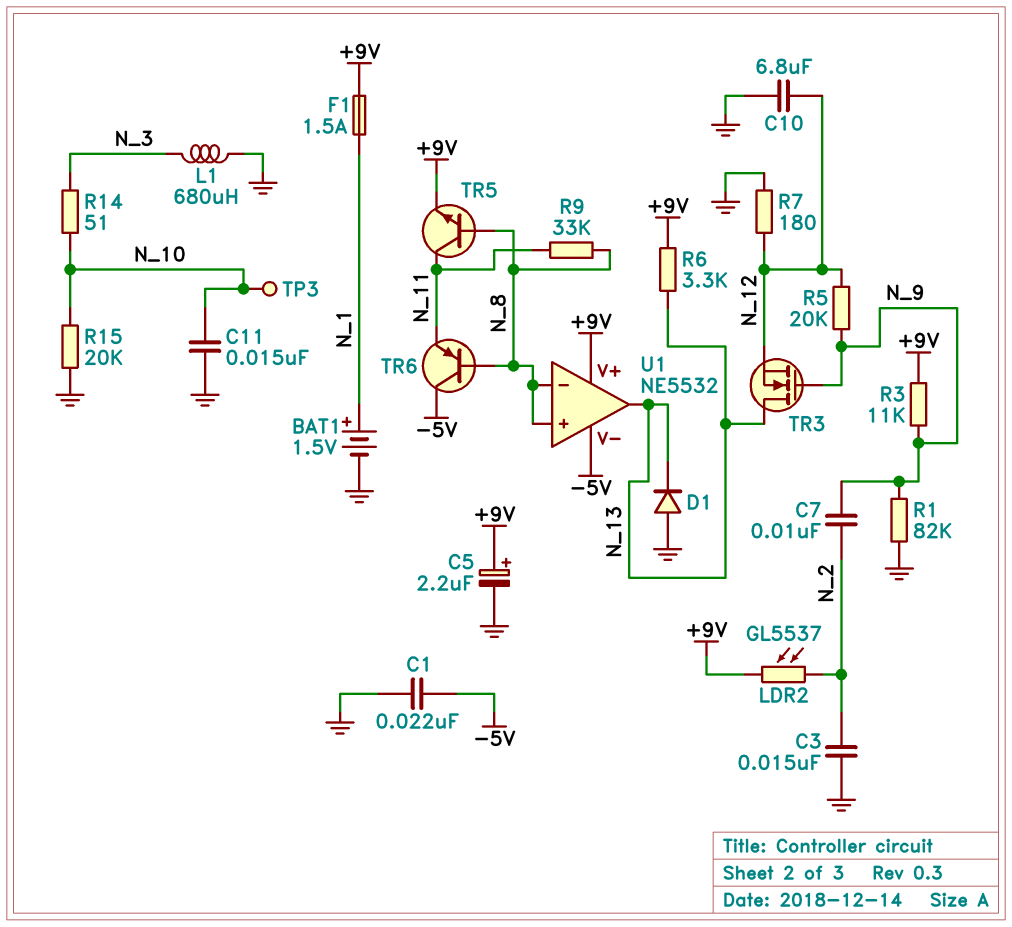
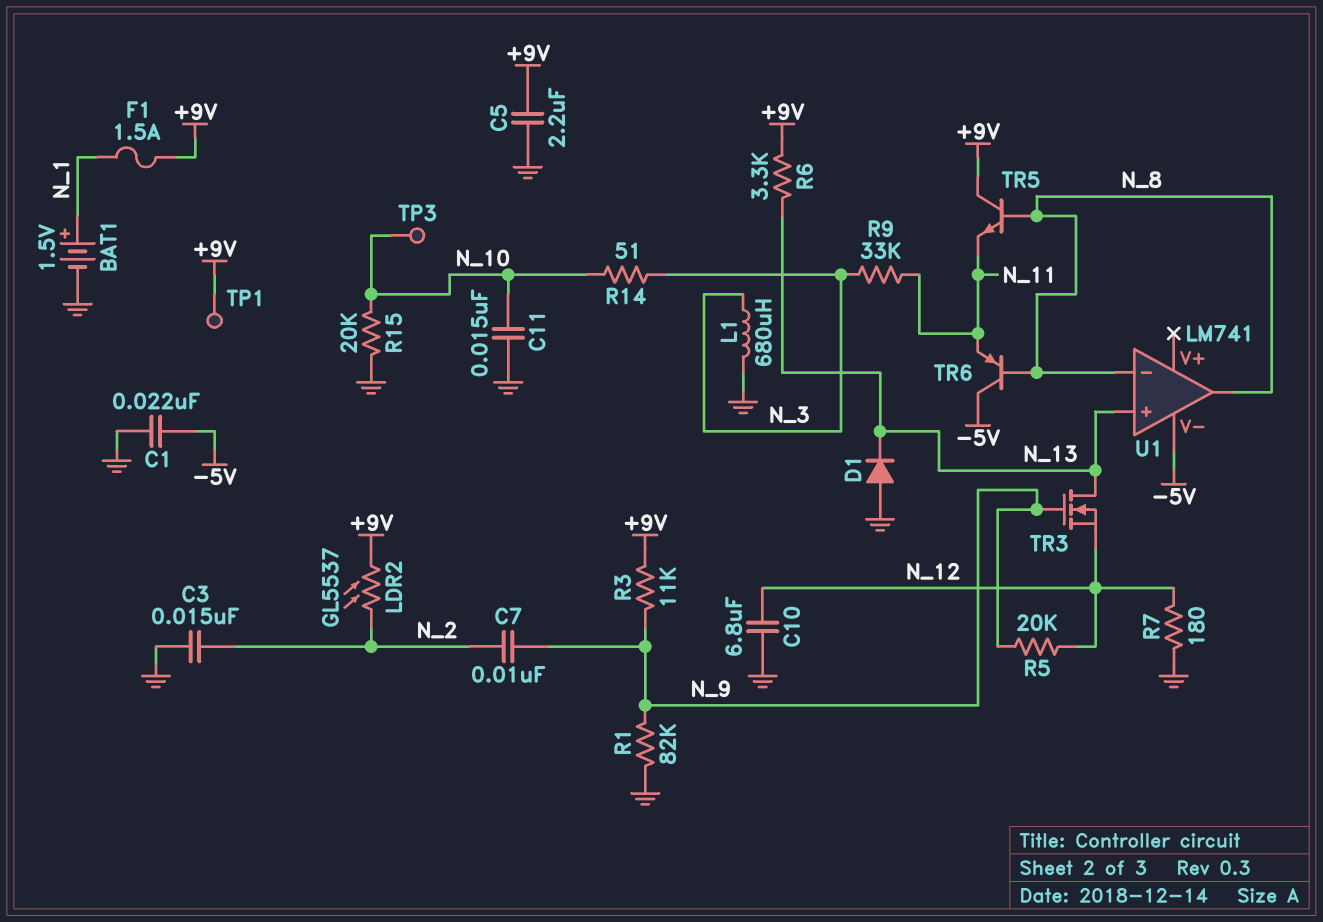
C5: 2.2uF (plus +9V, minus GND) -> 2.2uF (+9V, GND)
R9: 33k (N_8, N_11) -> 33k (N_3, N_11)
TP1: none -> test point (+9V)
TR5: NPN (B N_8, C N_11, E +9V) -> NPN (B N_8, C +9V, E N_11)
U1: NE5532 -> LM741
U1 pin V+: +9V -> none
U1 pin in+: N_8 -> N_13
U1 pin out: N_13 -> N_8

